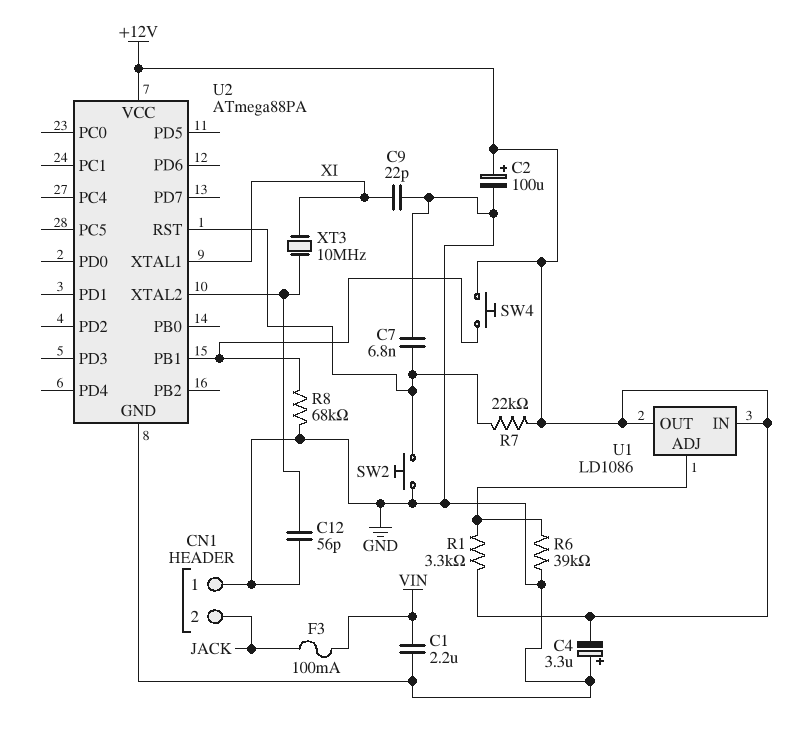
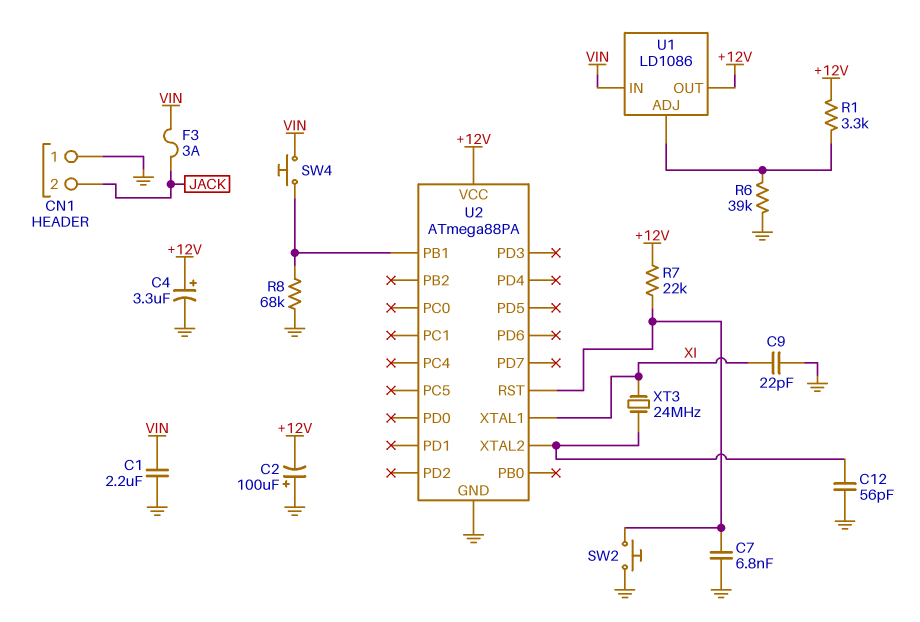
C2: 100uF (plus +12V, minus GND) -> 100uF (plus GND, minus +12V)
C4: 3.3uF (plus GND, minus +12V) -> 3.3uF (plus +12V, minus GND)
F3: 100mA (JACK, VIN) -> 3A (JACK, VIN)
SW4: button (+12V, U2/PB1) -> button (U2/PB1, VIN)
U1 pin IN: +12V -> VIN
XT3: 10MHz (U2/XTAL2, XI) -> 24MHz (U2/XTAL2, XI)

